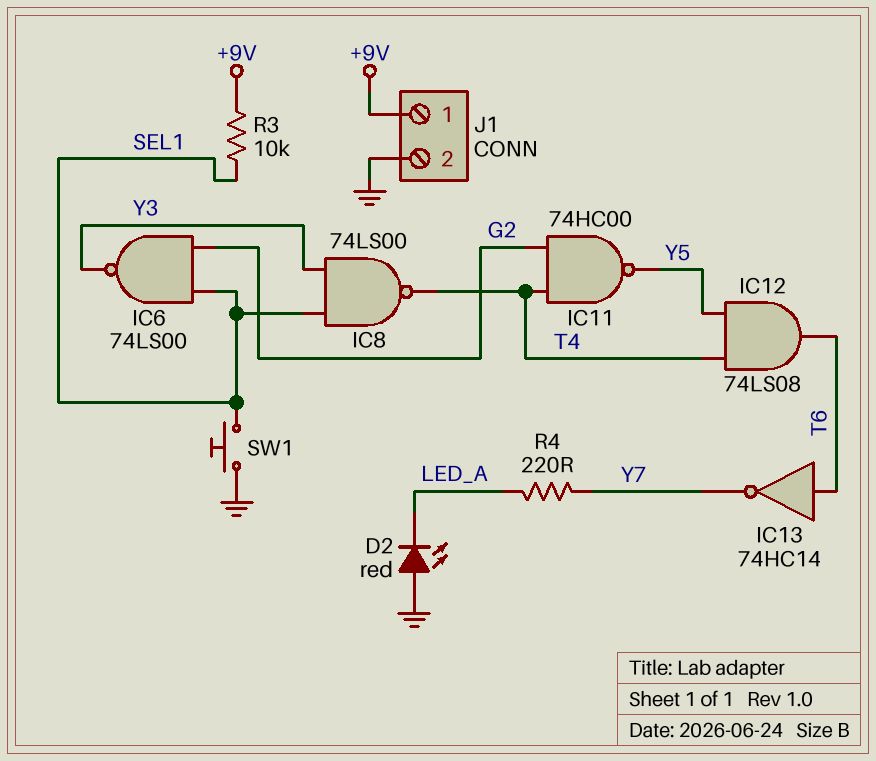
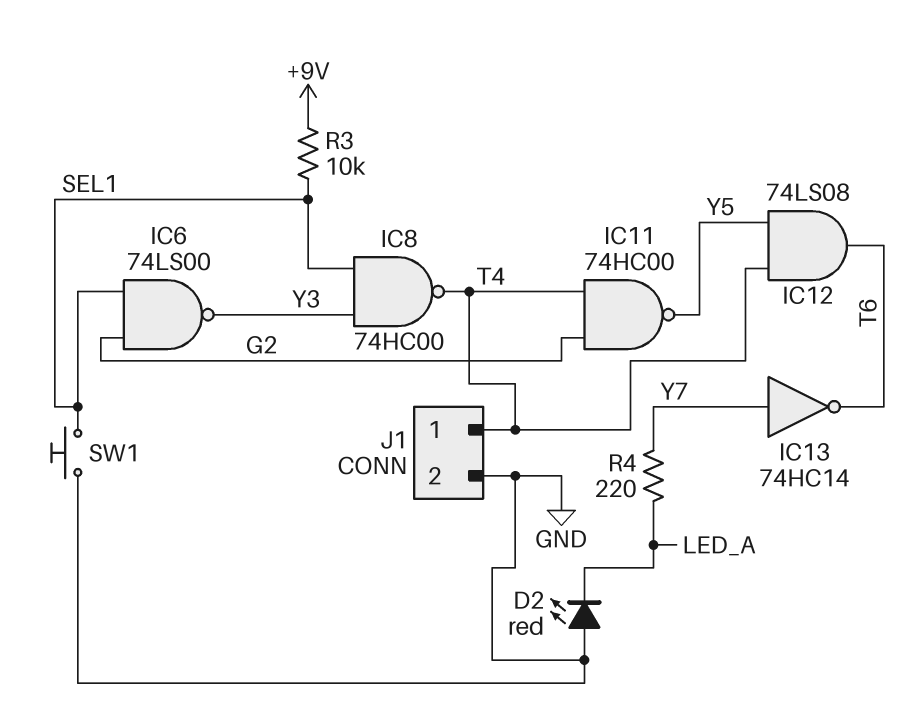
IC8: NAND 74LS00 (in SEL1, in Y3, out T4) -> NAND 74HC00 (in SEL1, in Y3, out T4)
IC13: NOT 74HC14 (in T6, out Y7) -> NOT 74HC14 (in Y7, out T6)
J1 pin 1: +9V -> T4

